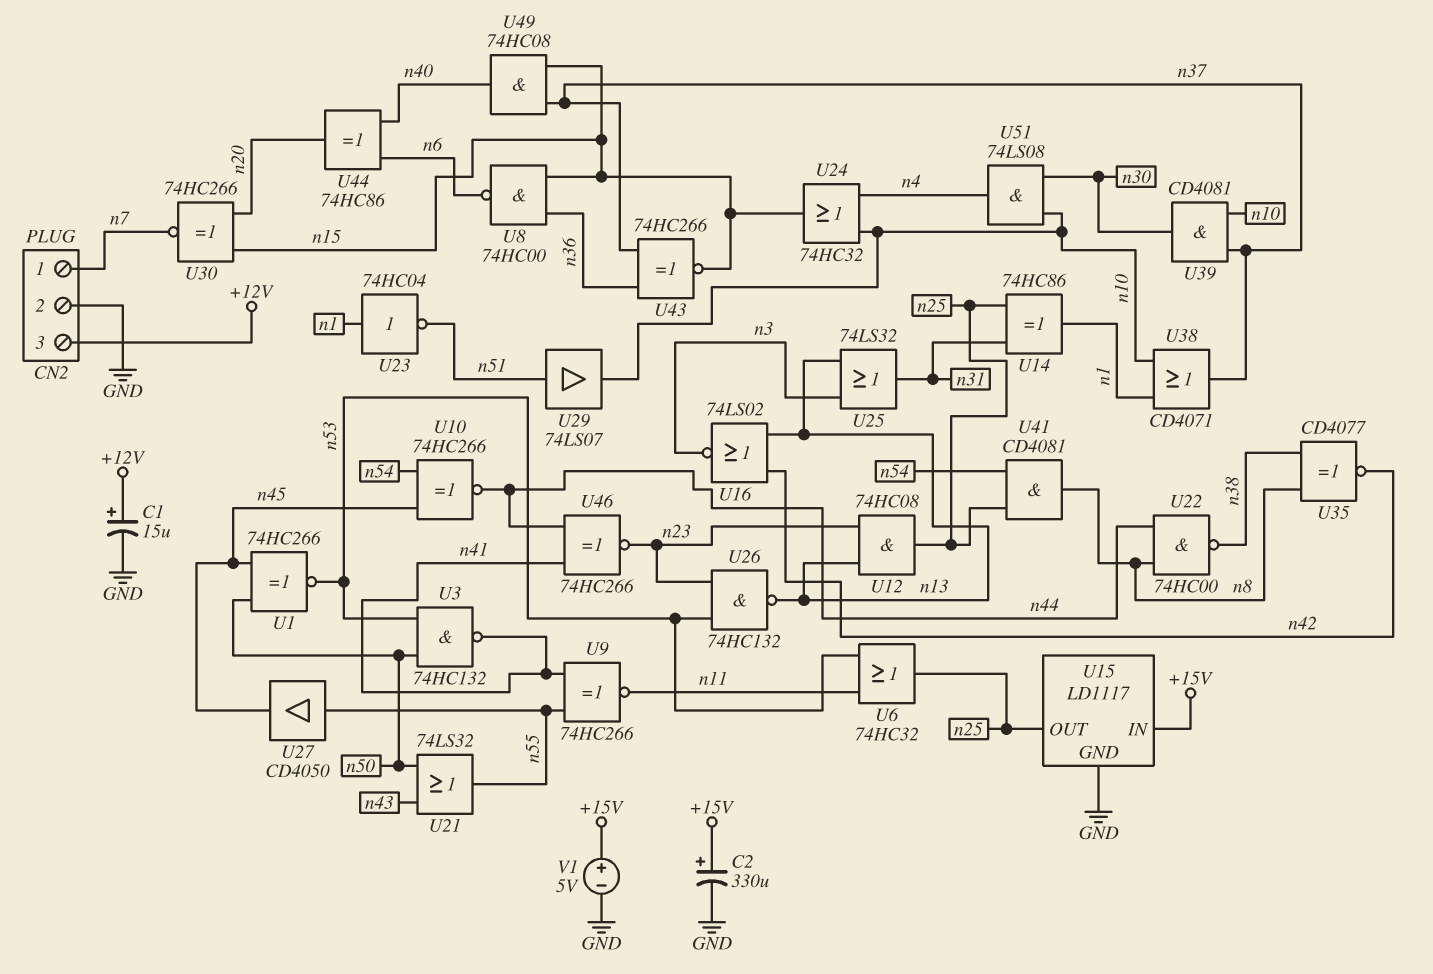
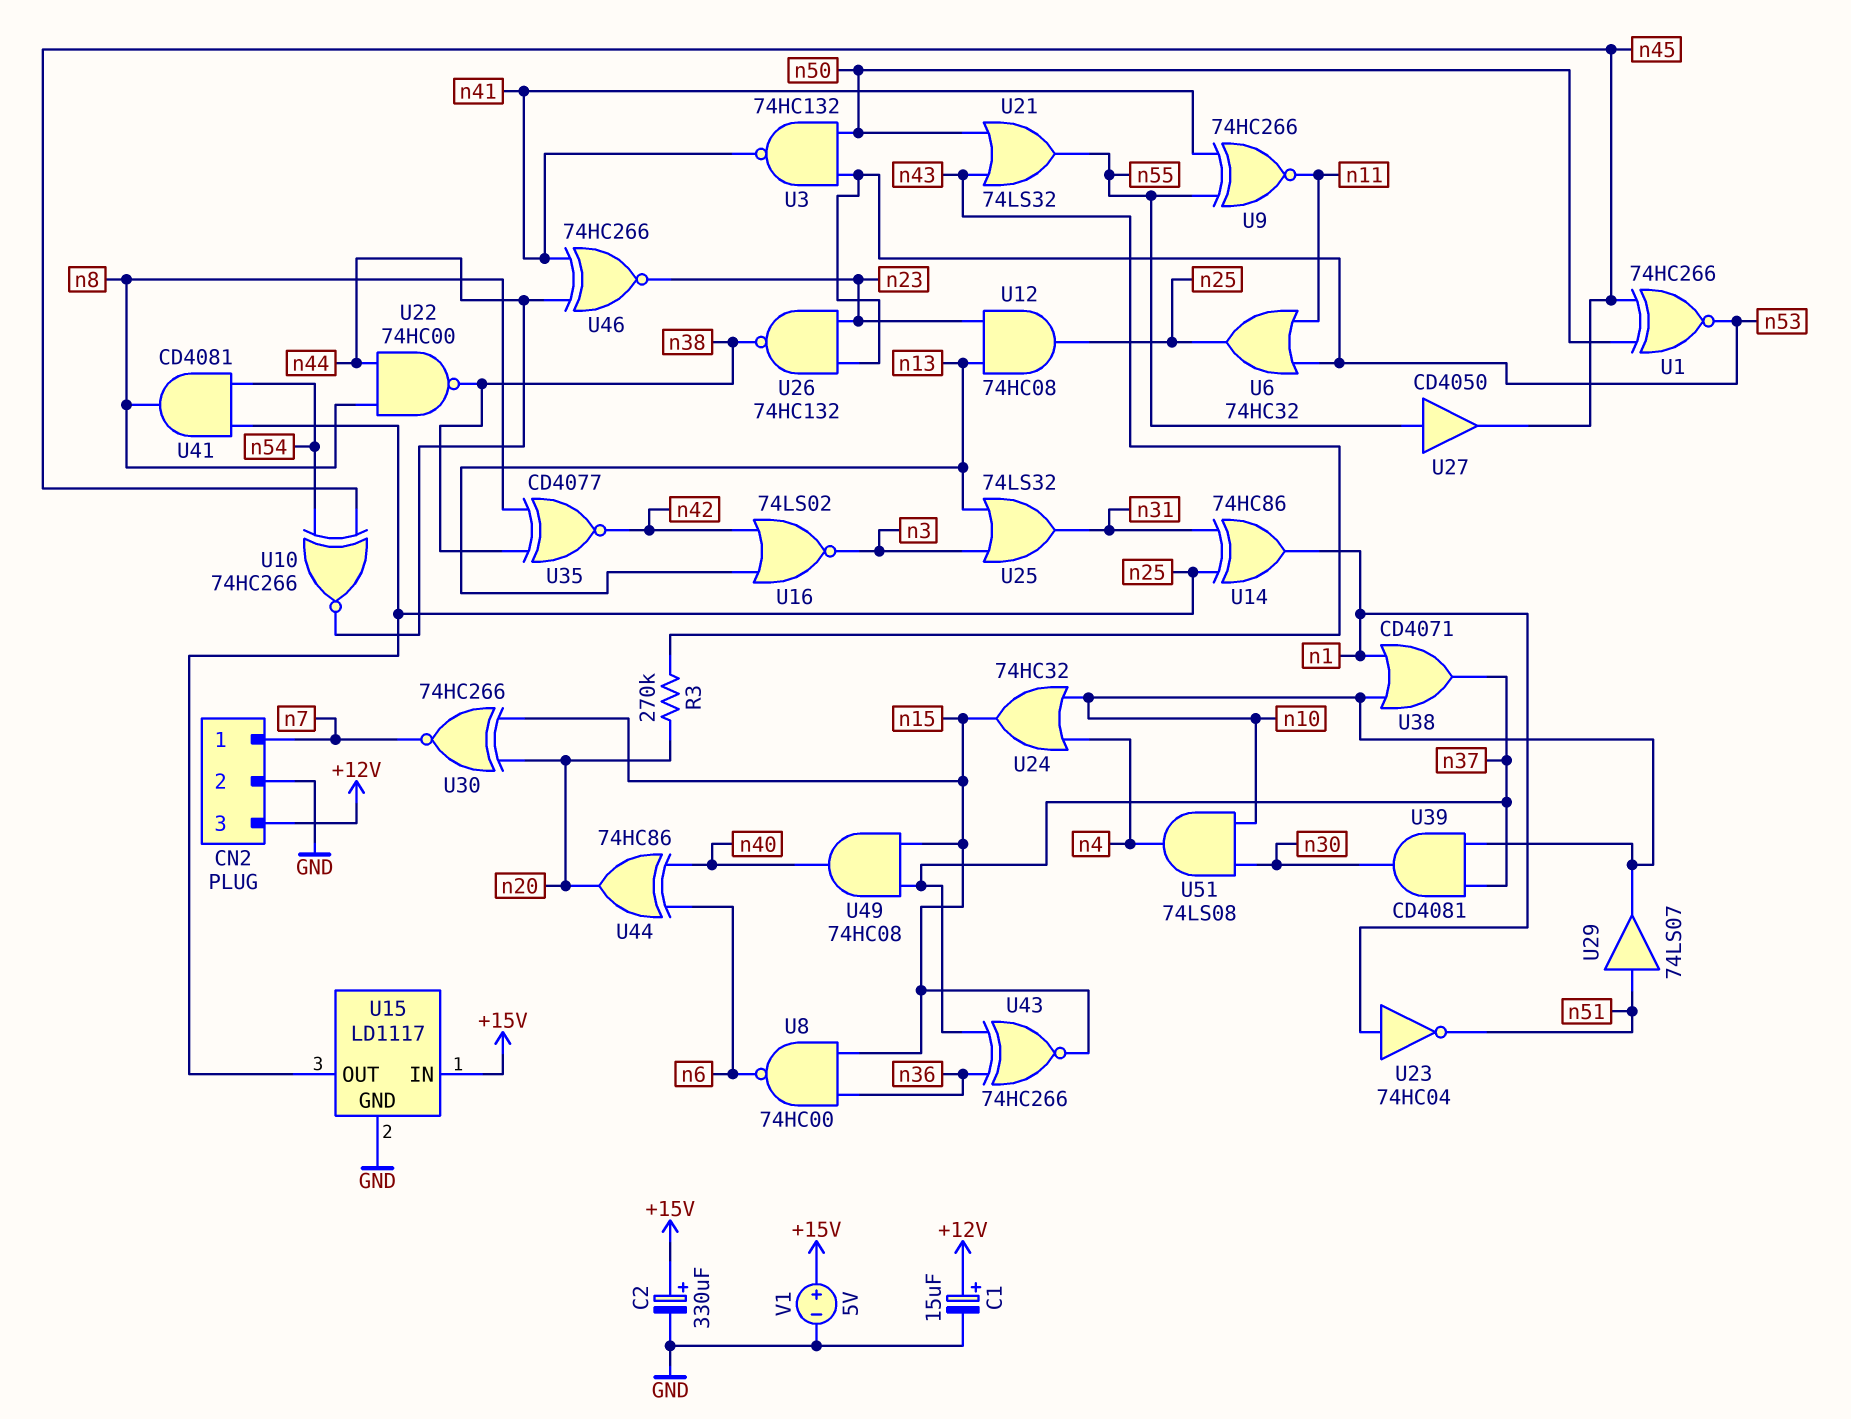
R3: none -> 270k (n20, n43)
U26: NAND 74HC132 (in n23, in n53, out n13) -> NAND 74HC132 (in n23, in n53, out n38)

